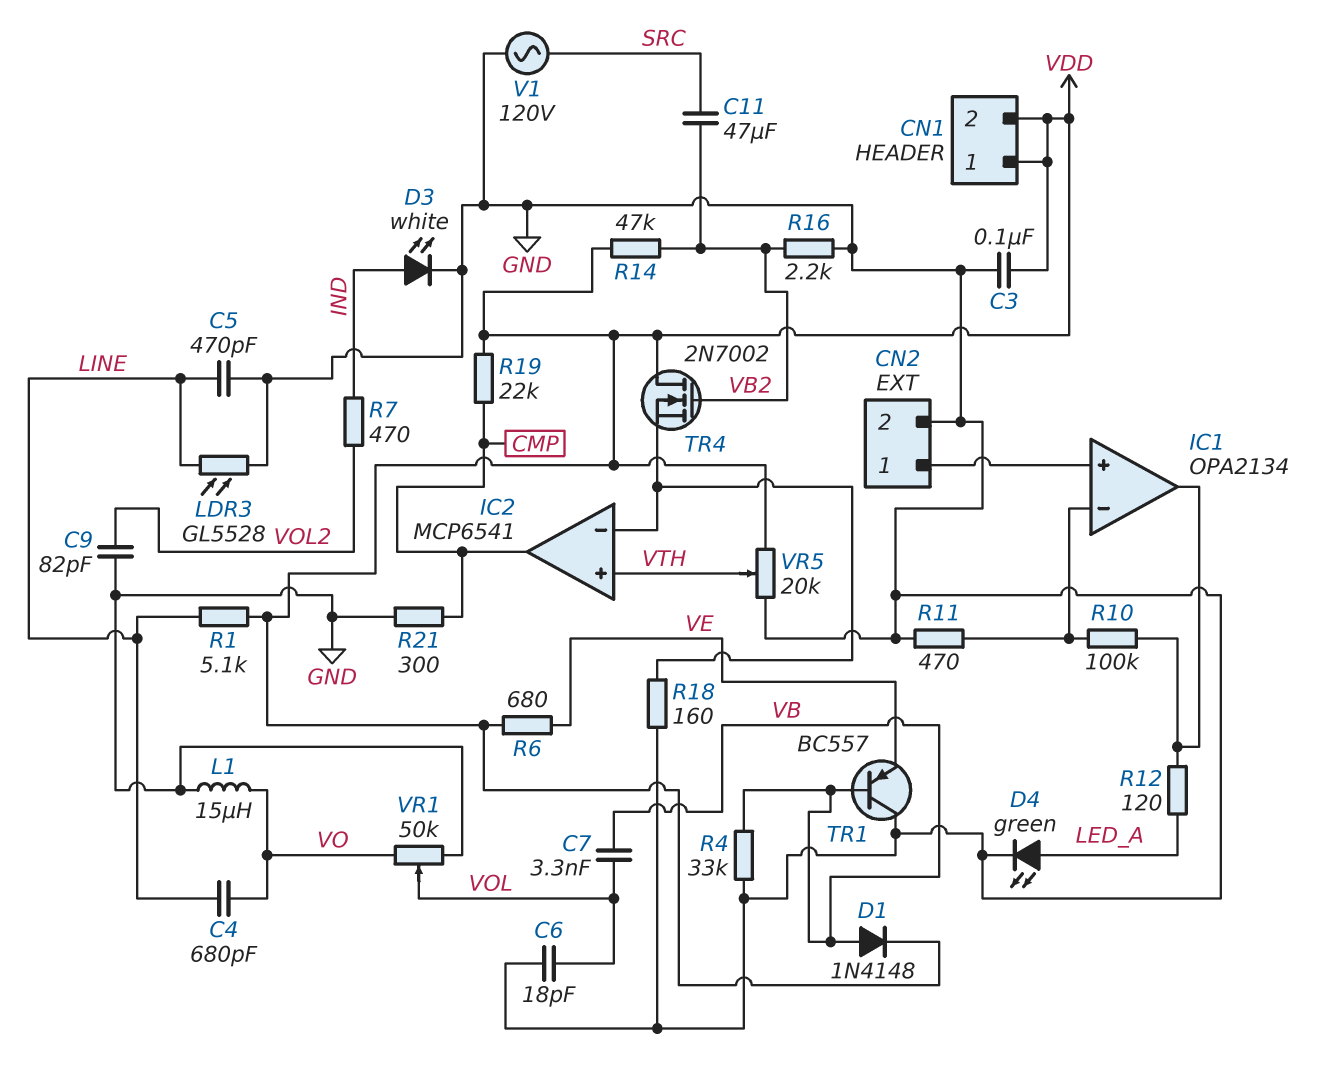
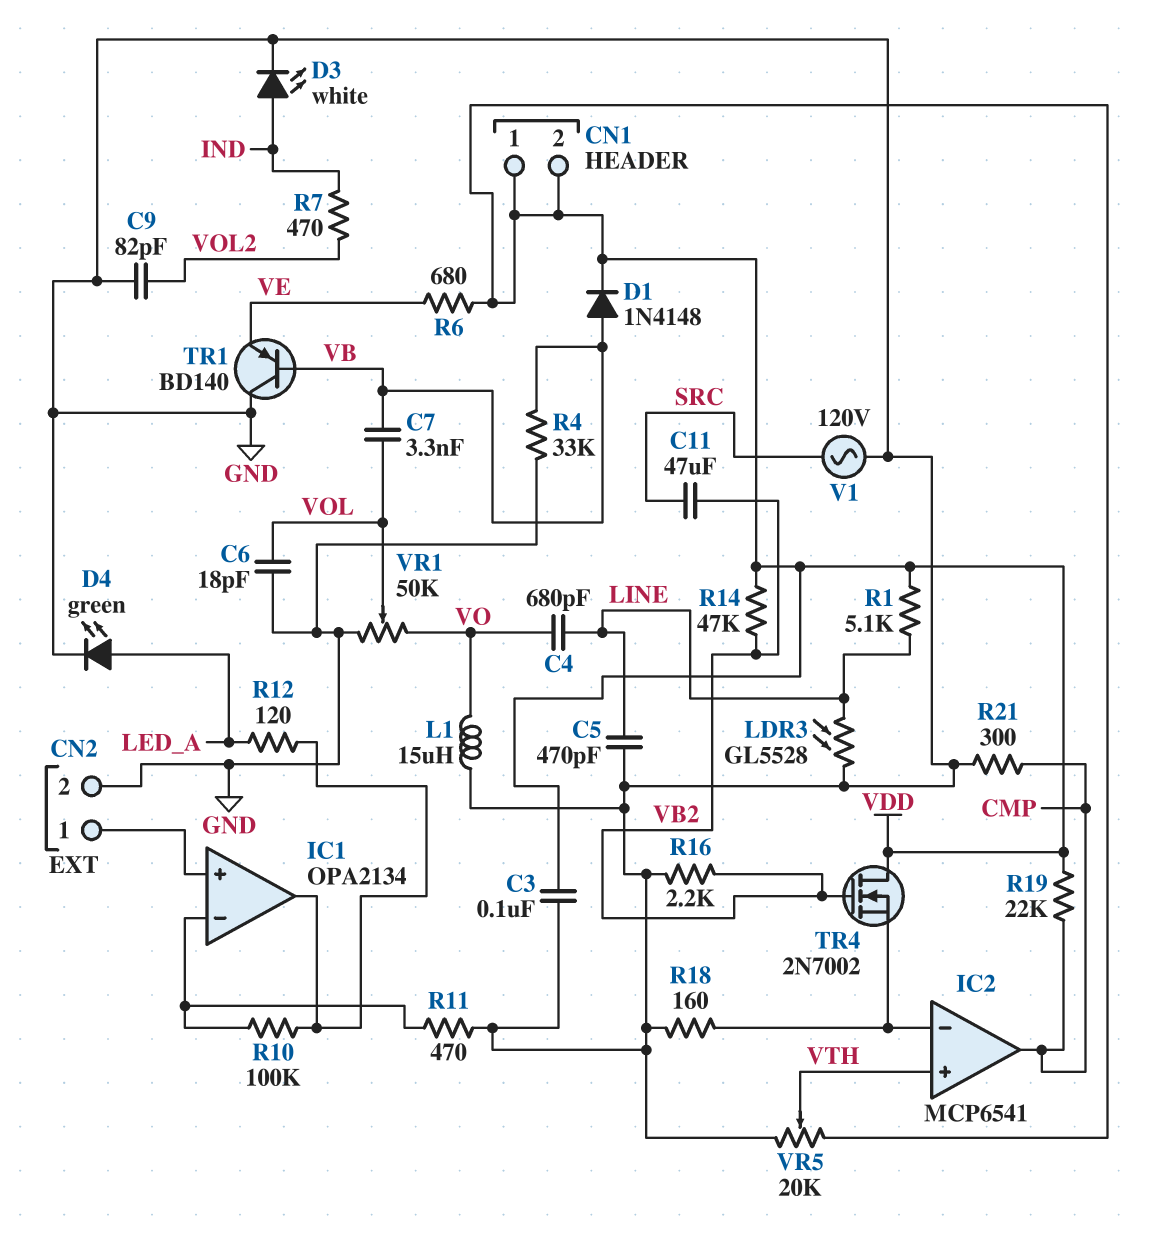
TR1: PNP BC557 (B VB, C GND, E VE) -> PNP BD140 (B VB, C GND, E VE)

